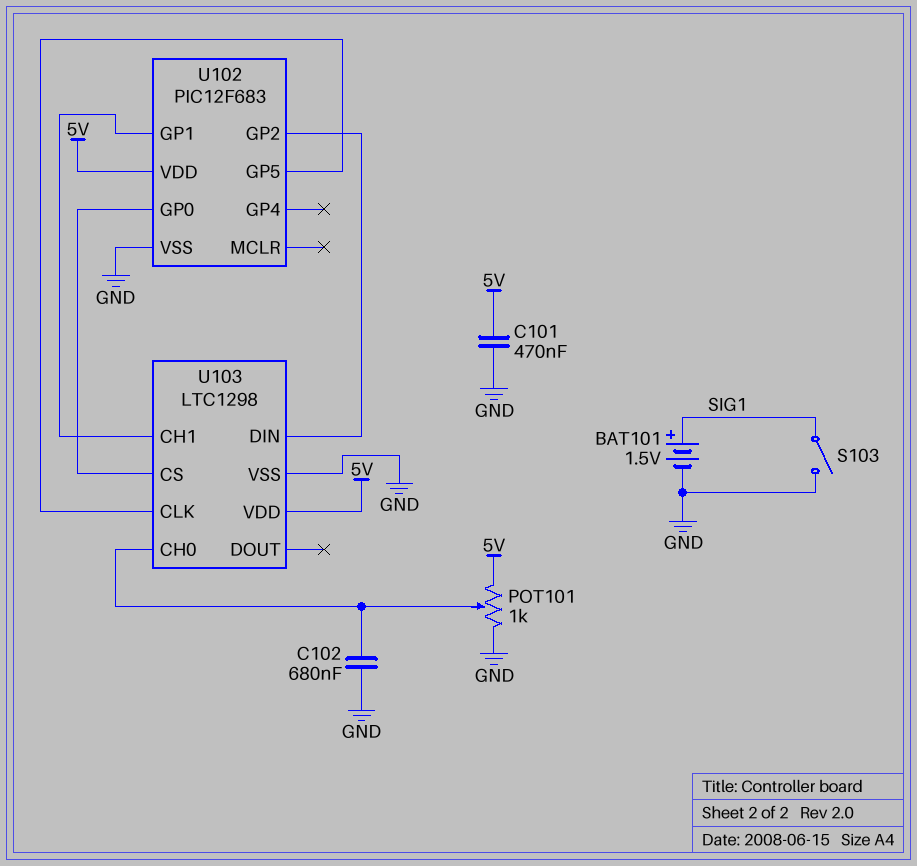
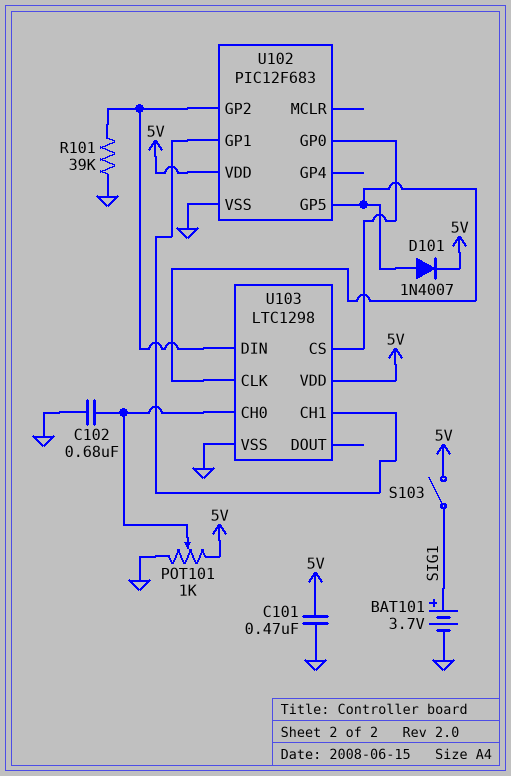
BAT101: 1.5V (plus SIG1, minus GND) -> 3.7V (plus SIG1, minus GND)
D101: none -> diode 1N4007 (A U102/GP5, K 5V)
R101: none -> 39k (GND, U102/GP2)
S103: switch (GND, SIG1) -> switch (5V, SIG1)

